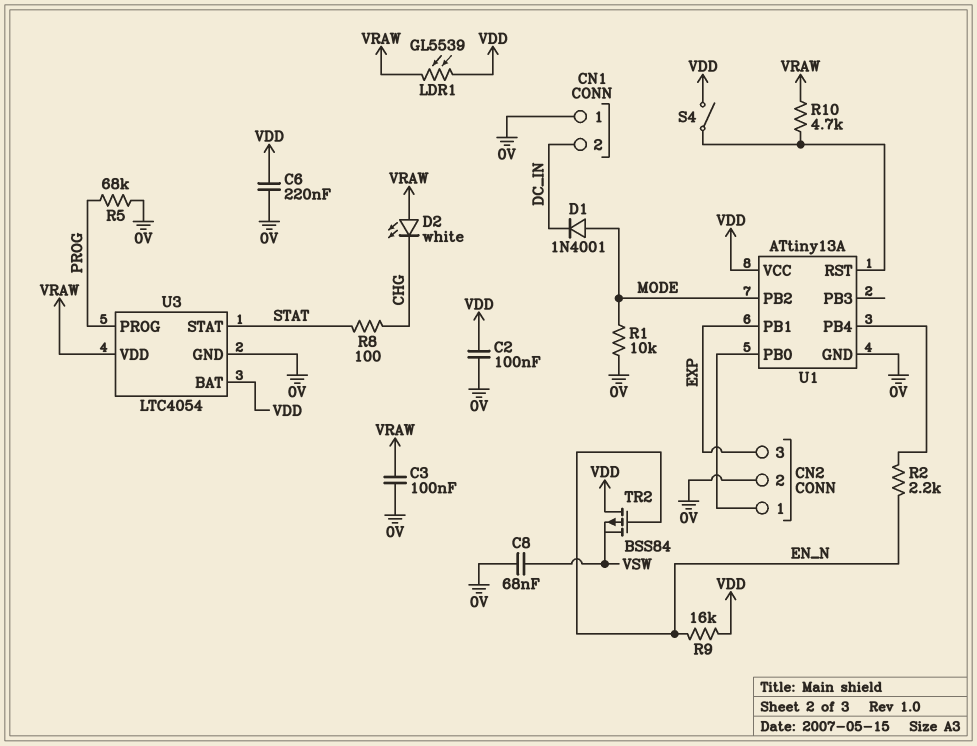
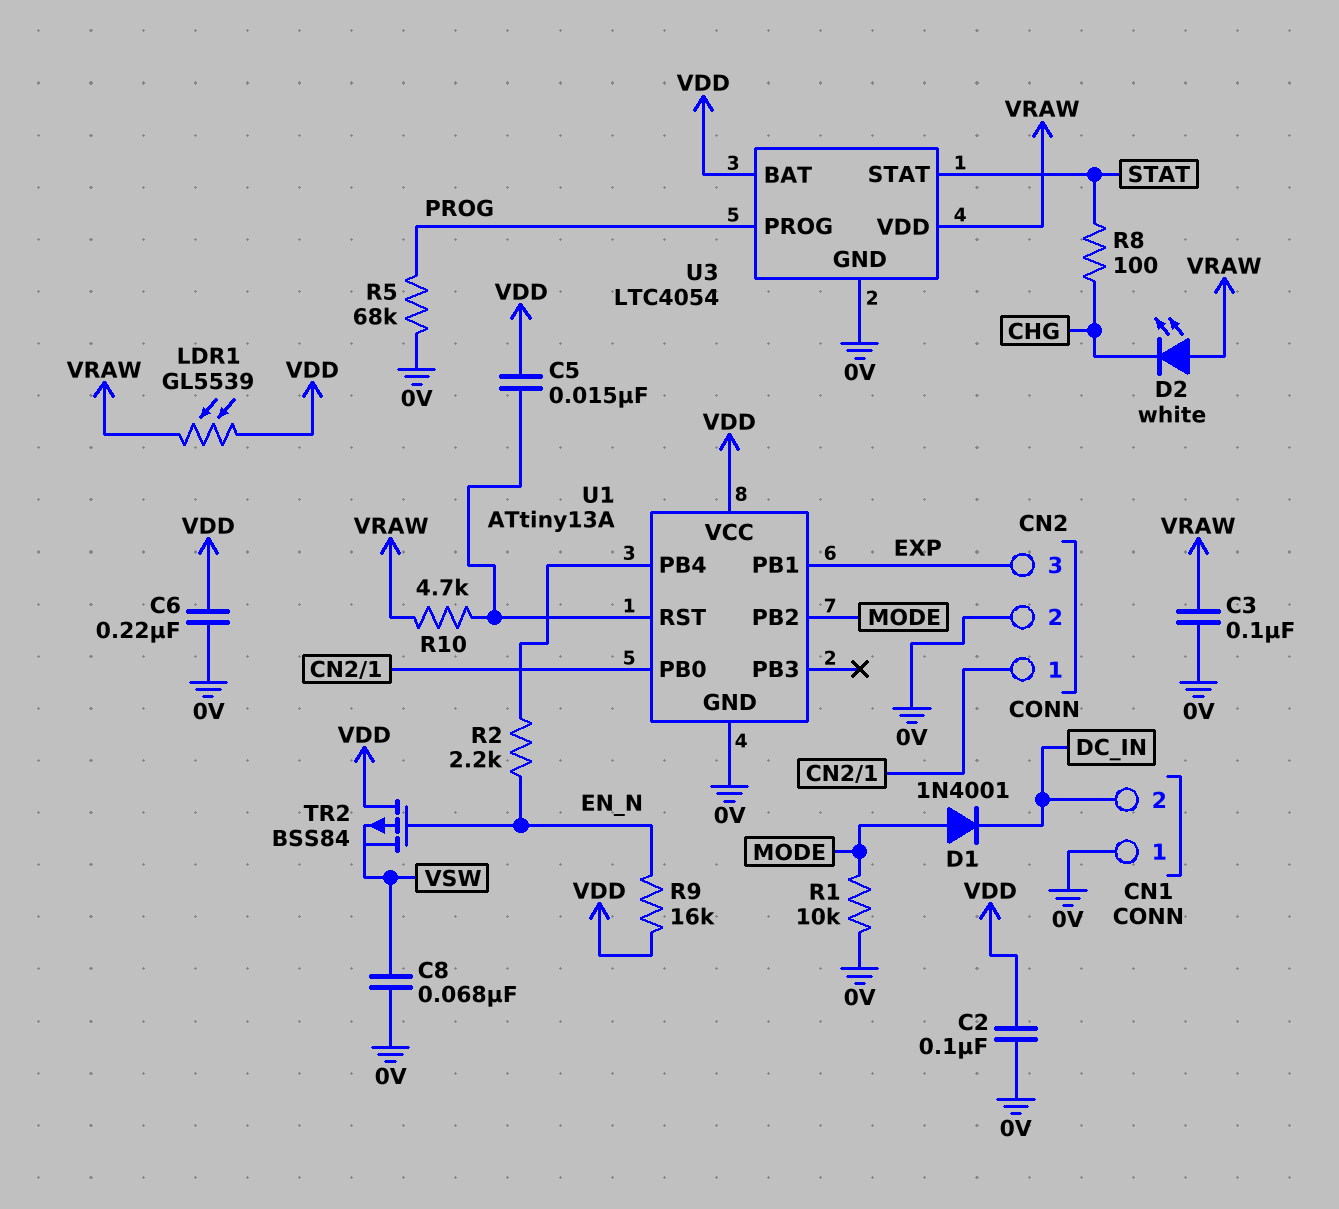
C5: none -> 15nF (U1/RST, VDD)
S4: switch (U1/RST, VDD) -> none

